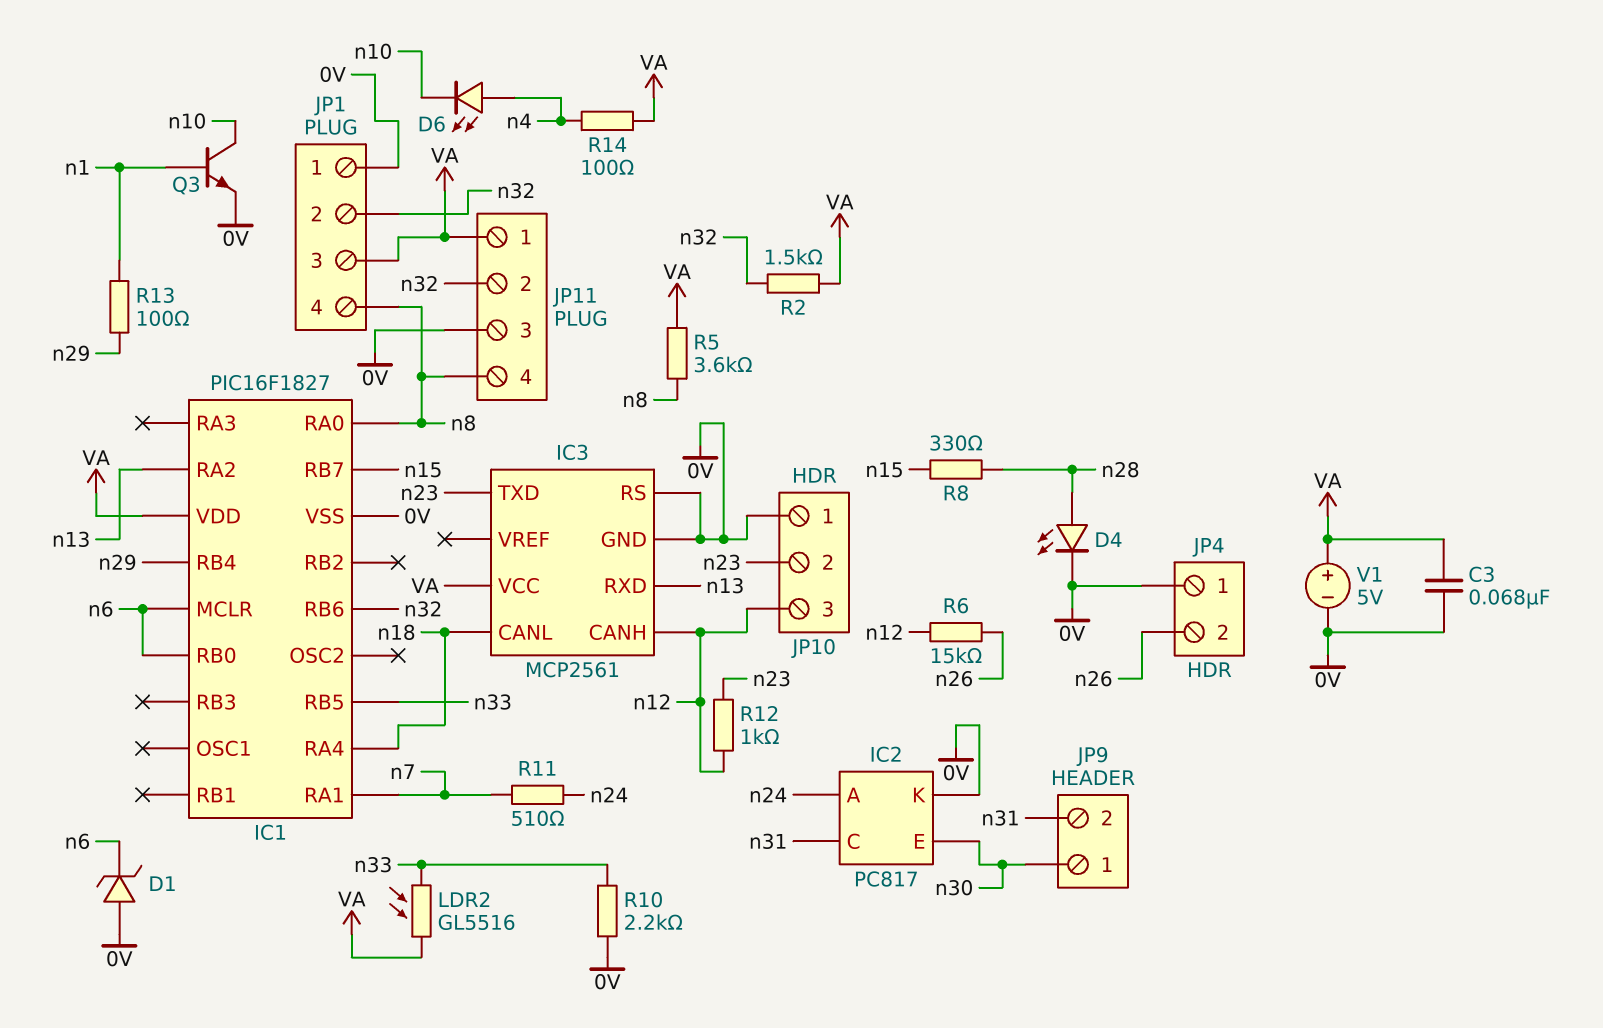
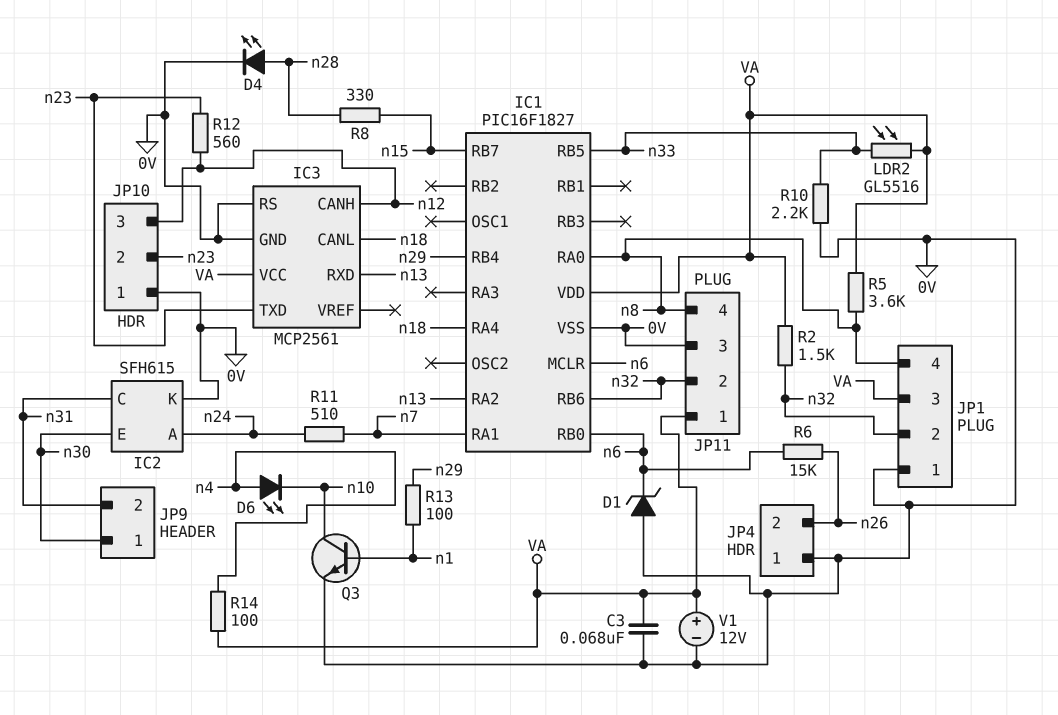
IC2: PC817 -> SFH615
R6: 15k (n12, n26) -> 15k (n6, n26)
R12: 1k (n12, n23) -> 560 (n12, n23)
V1: 5V (plus VA, minus 0V) -> 12V (plus VA, minus 0V)

